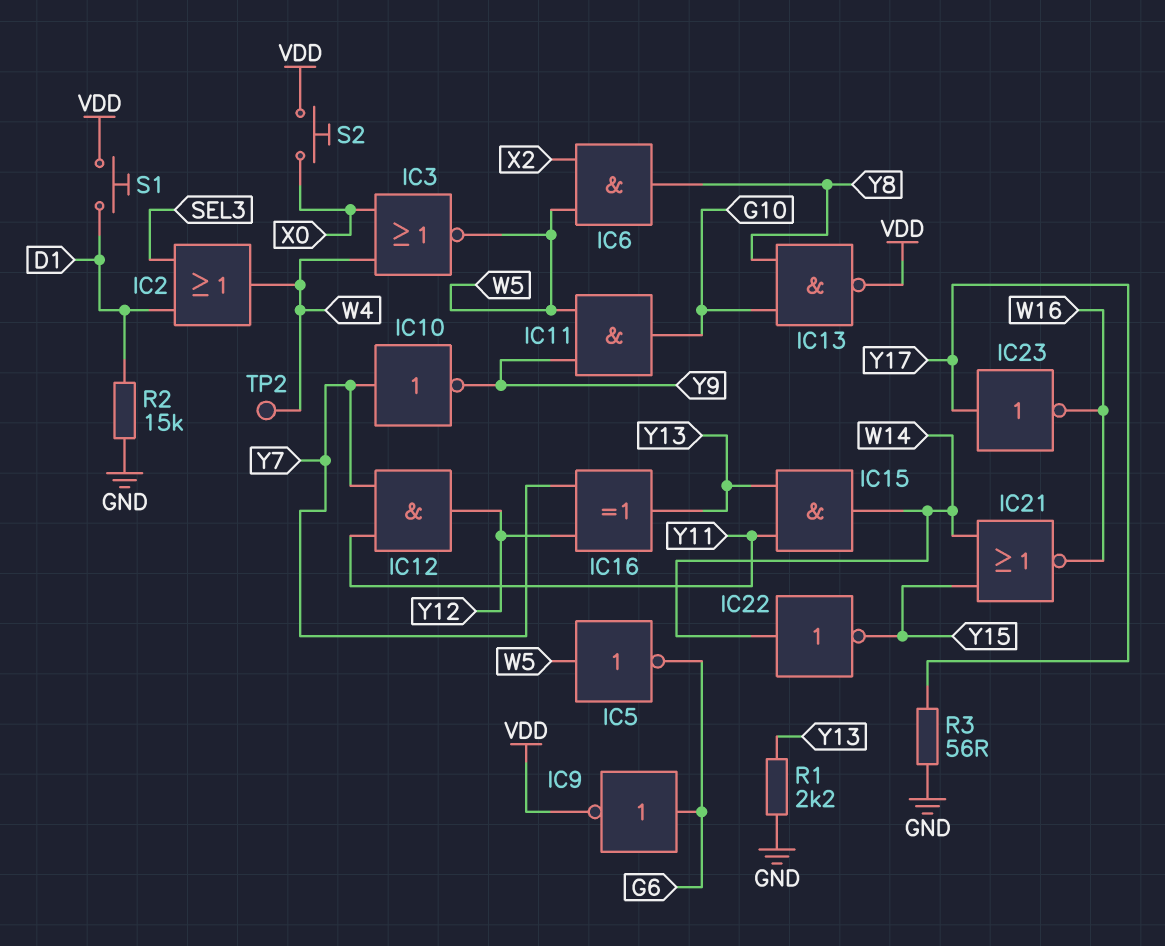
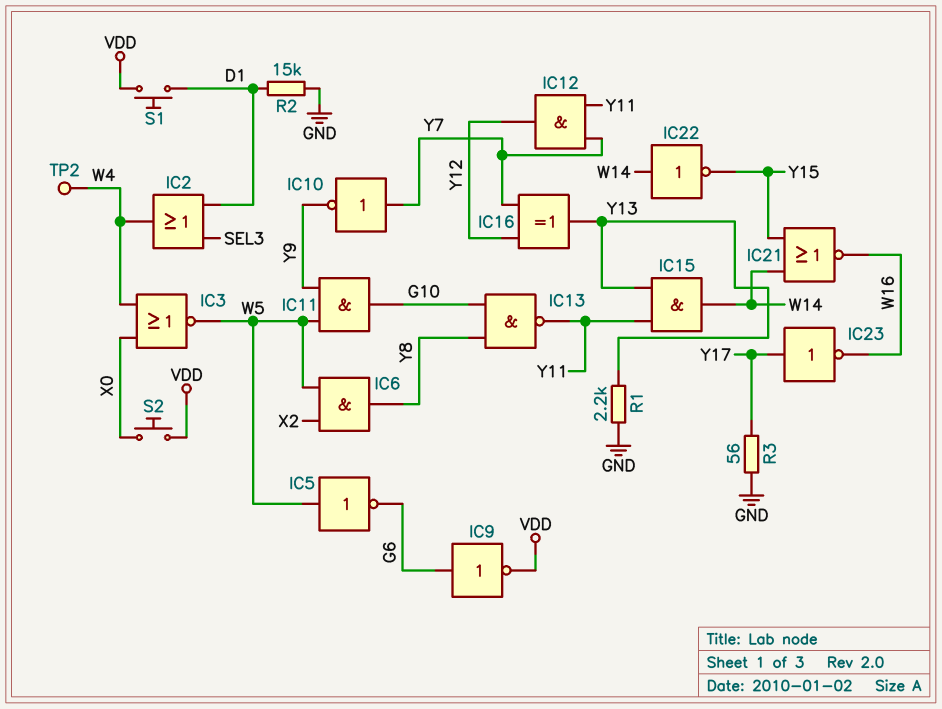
IC13: NAND (in G10, in Y8, out VDD) -> NAND (in G10, in Y8, out Y11)

